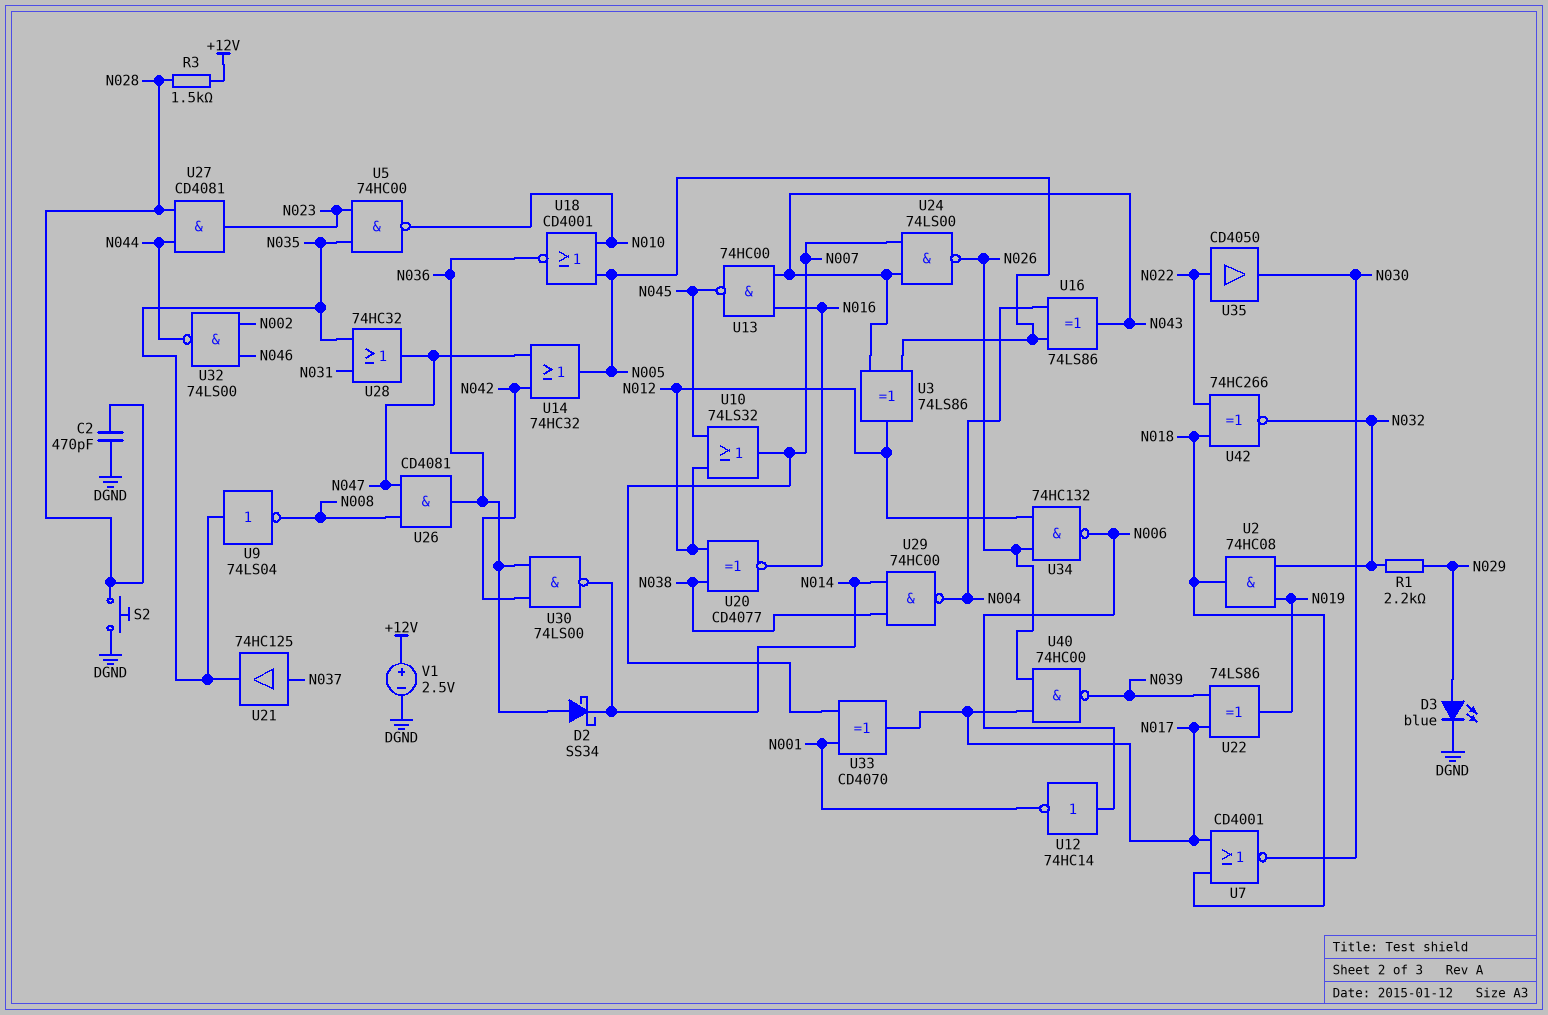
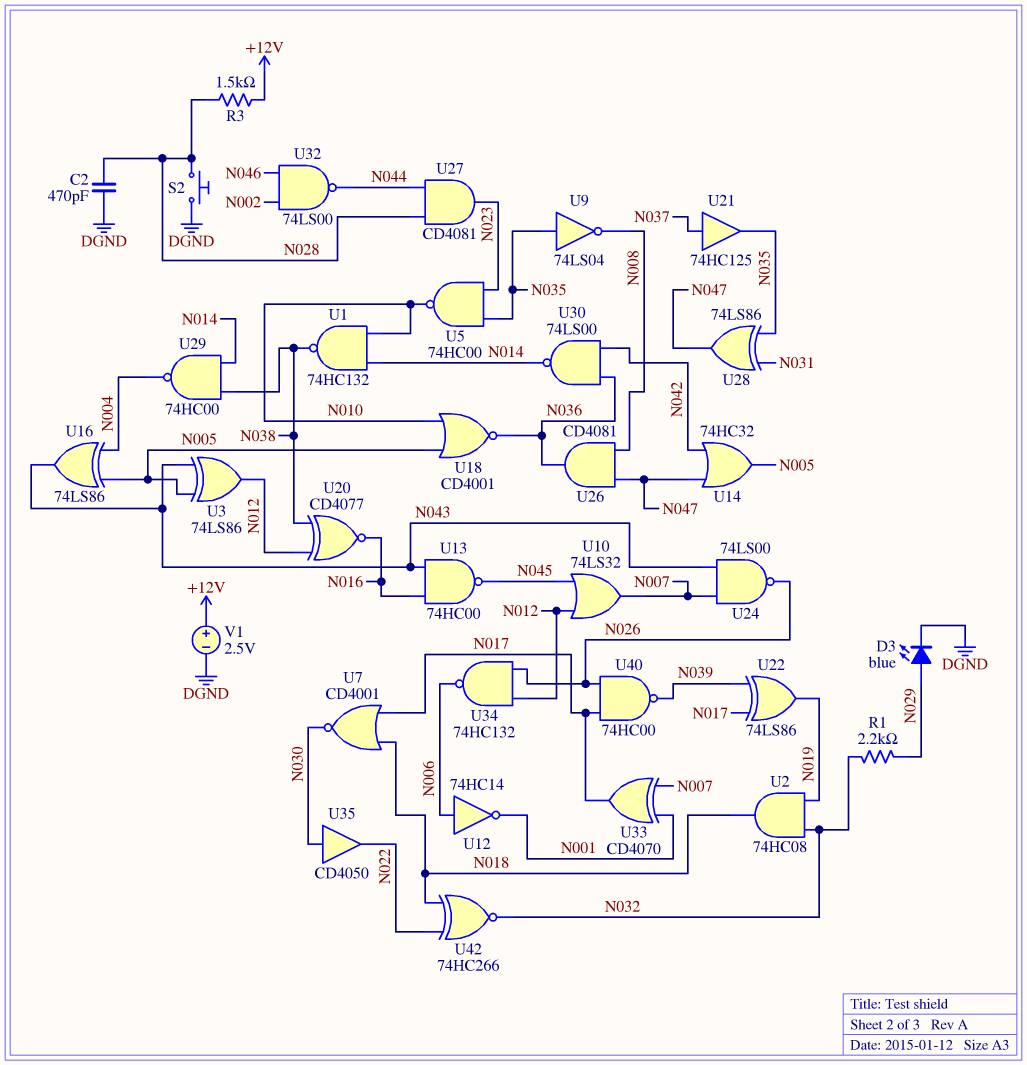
D2: schottky SS34 (A N036, K N014) -> none
U1: none -> NAND 74HC132 (in N010, in N014, out N038)
U28: OR 74HC32 (in N031, in N035, out N047) -> XOR 74LS86 (in N031, in N035, out N047)
U35: buffer CD4050 (in N022, out N030) -> buffer CD4050 (in N030, out N022)

